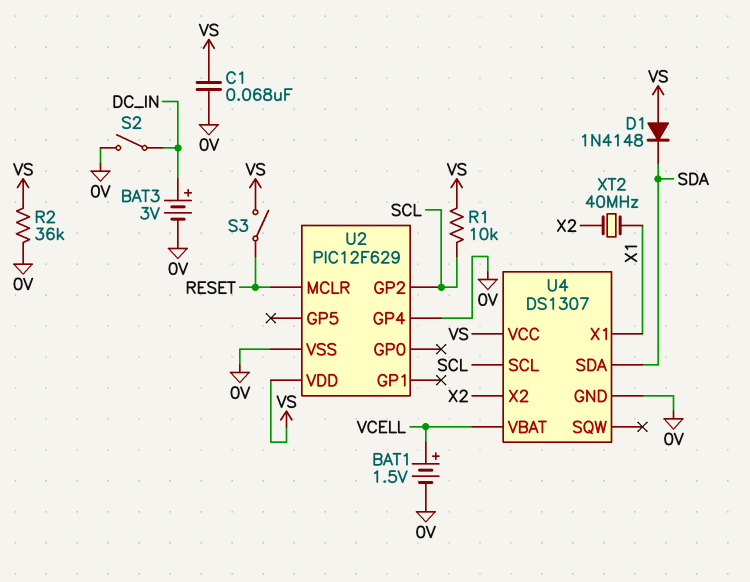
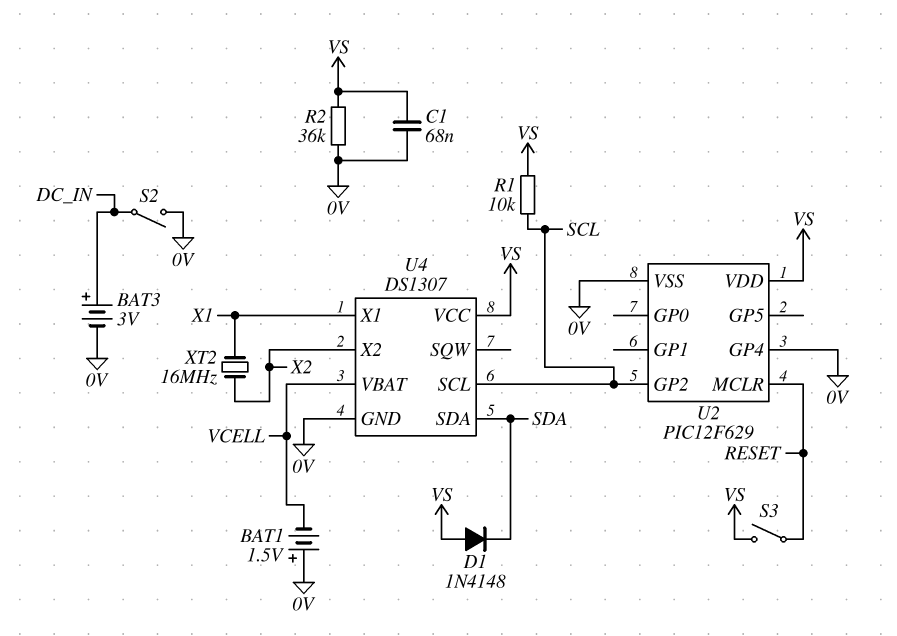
BAT1: 1.5V (plus VCELL, minus 0V) -> 1.5V (plus 0V, minus VCELL)
XT2: 40MHz (X1, X2) -> 16MHz (X1, X2)

